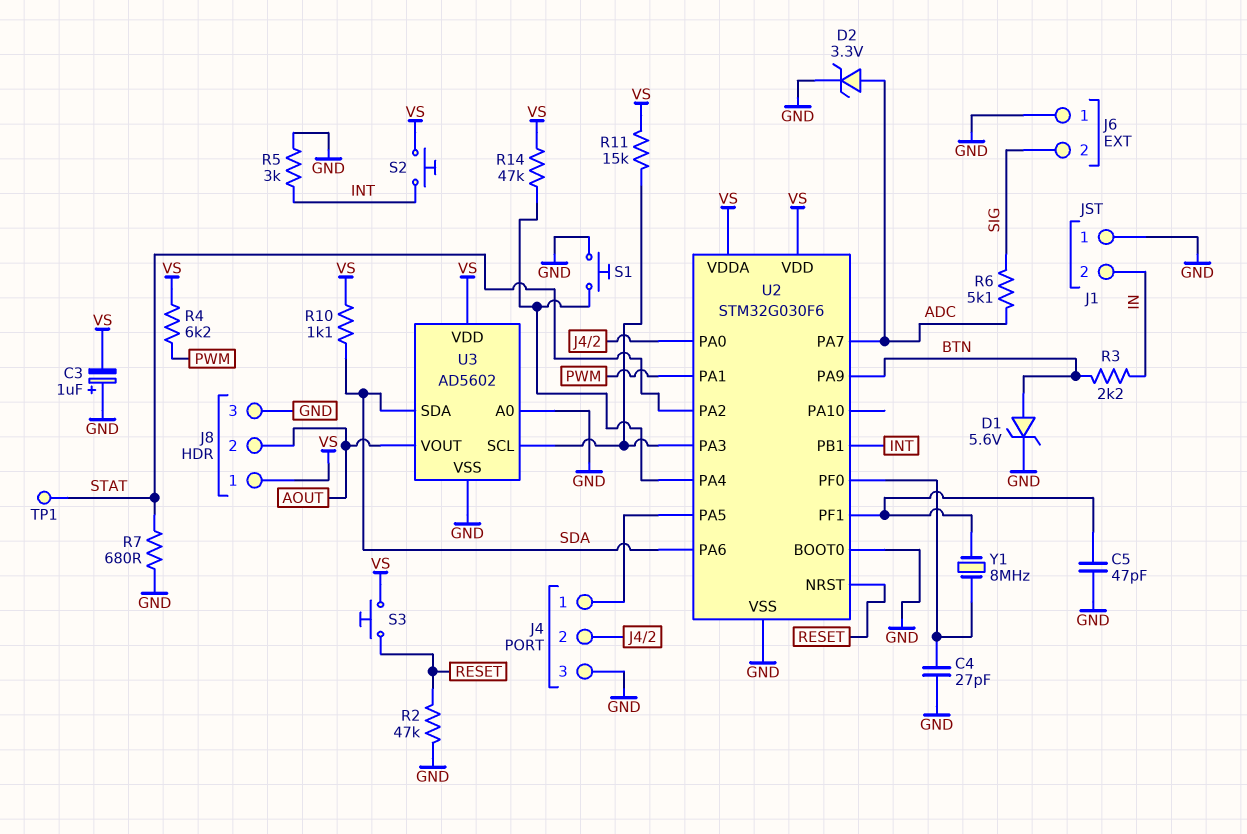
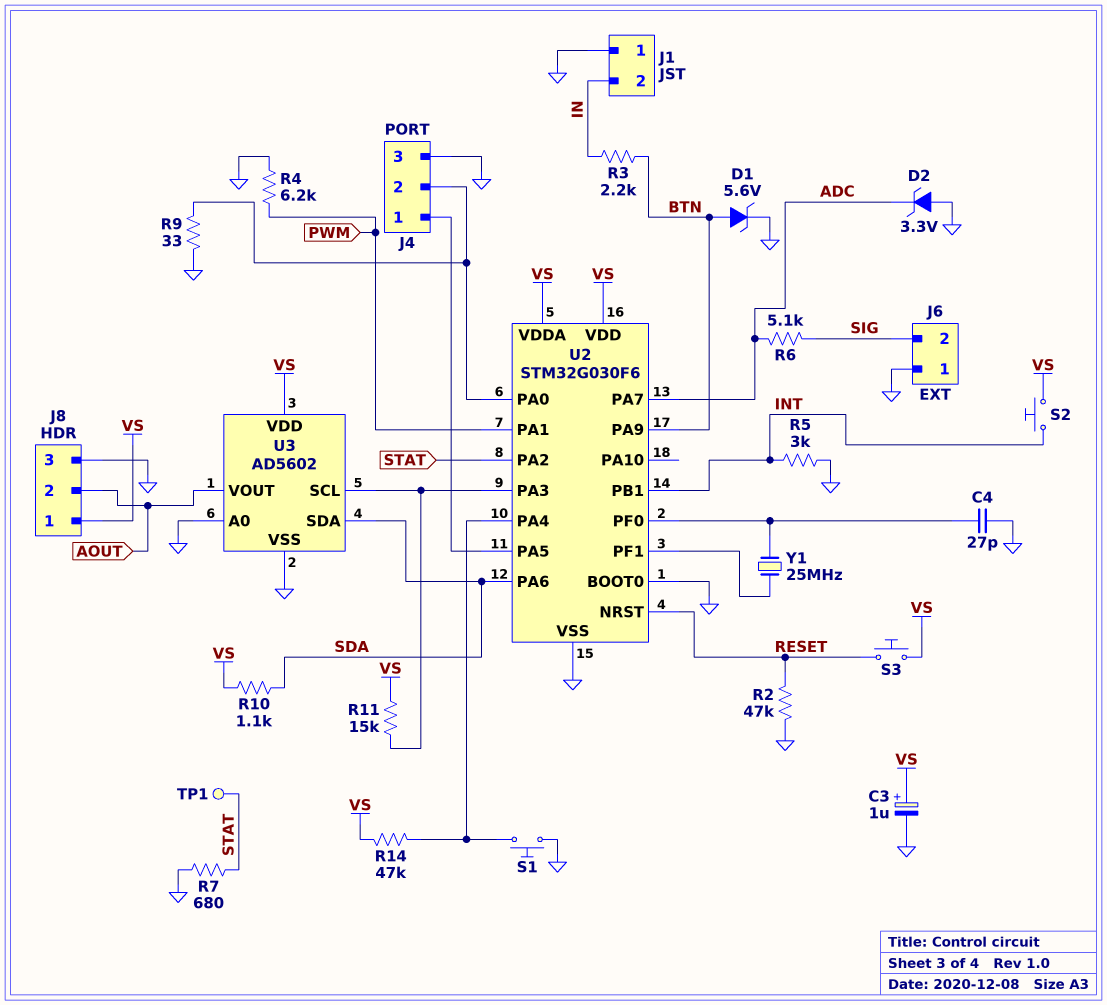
C3: 1uF (plus GND, minus VS) -> 1uF (plus VS, minus GND)
C5: 47pF (GND, U2/PF1) -> none
D2: zener 3.3V (A ADC, K GND) -> zener 3.3V (A GND, K ADC)
R4: 6.2k (PWM, VS) -> 6.2k (GND, PWM)
R9: none -> 33 (GND, J4/2)
Y1: 8MHz (U2/PF0, U2/PF1) -> 25MHz (U2/PF0, U2/PF1)

